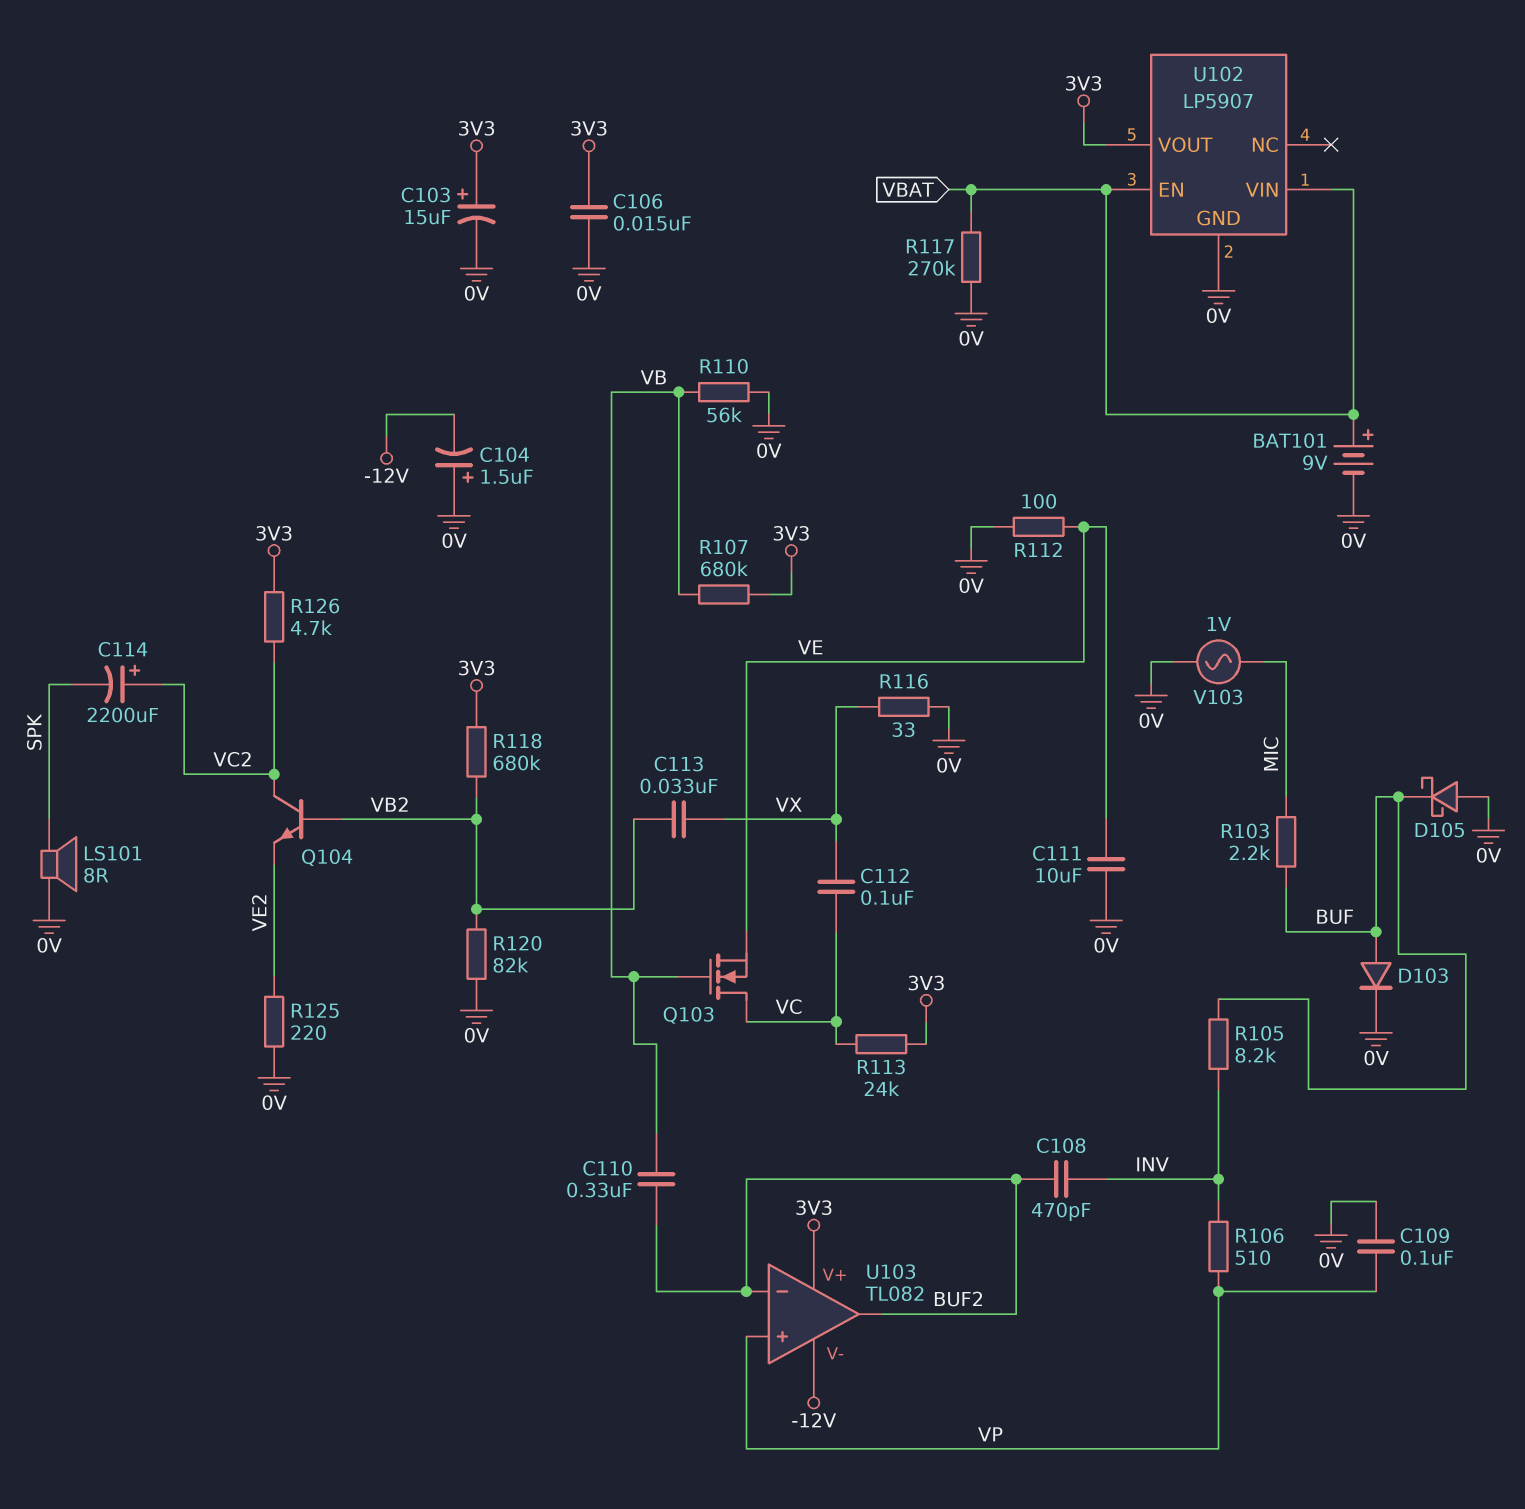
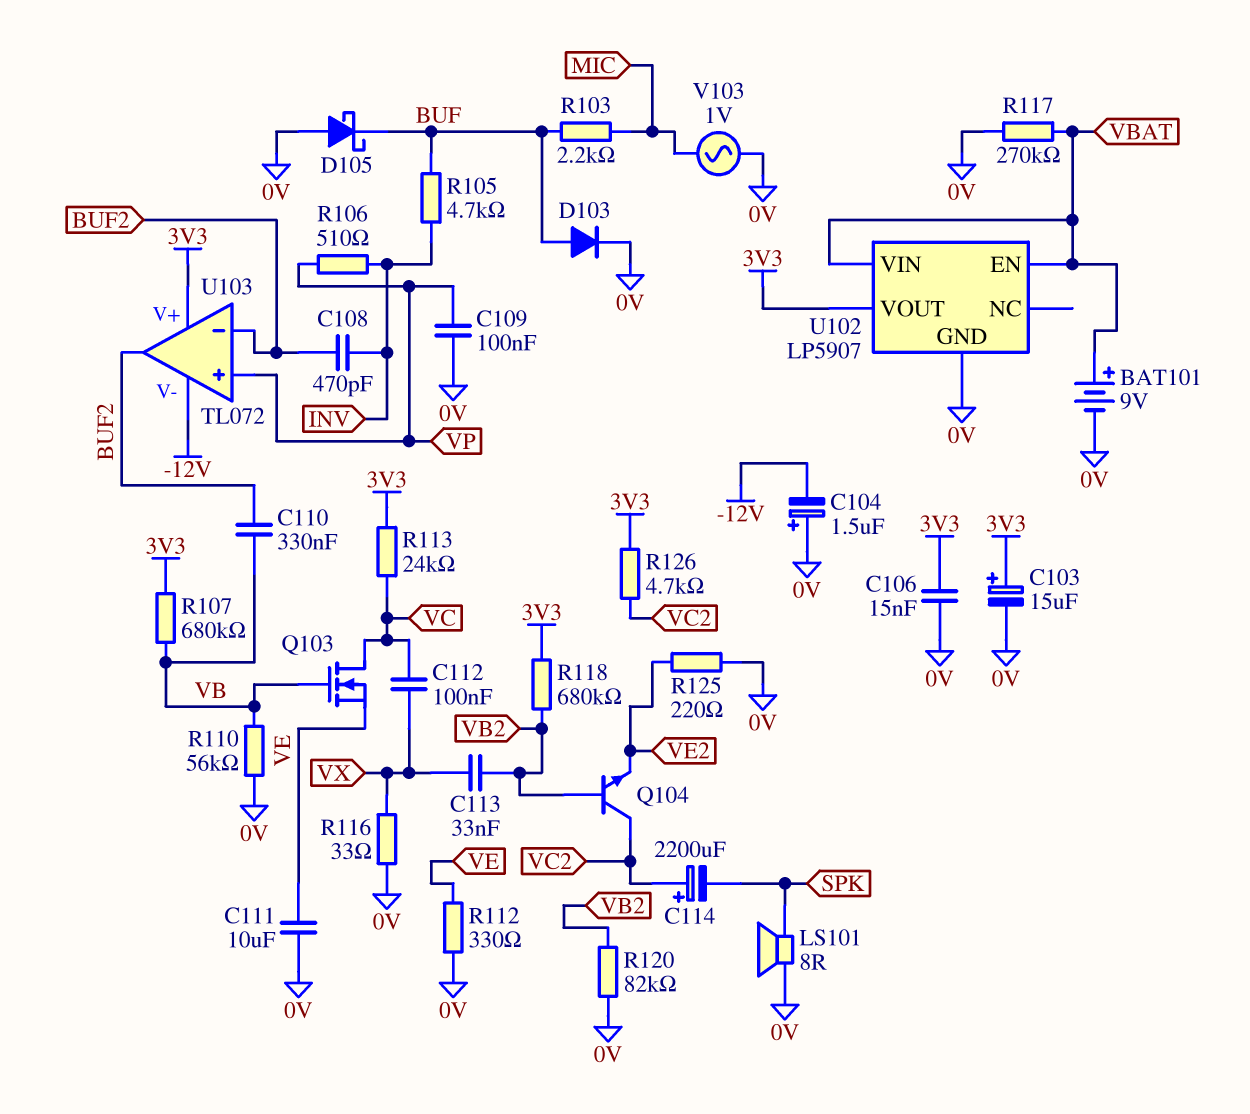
R105: 8.2k (BUF, INV) -> 4.7k (BUF, INV)
R112: 100 (0V, VE) -> 330 (0V, VE)
U103: TL082 -> TL072

